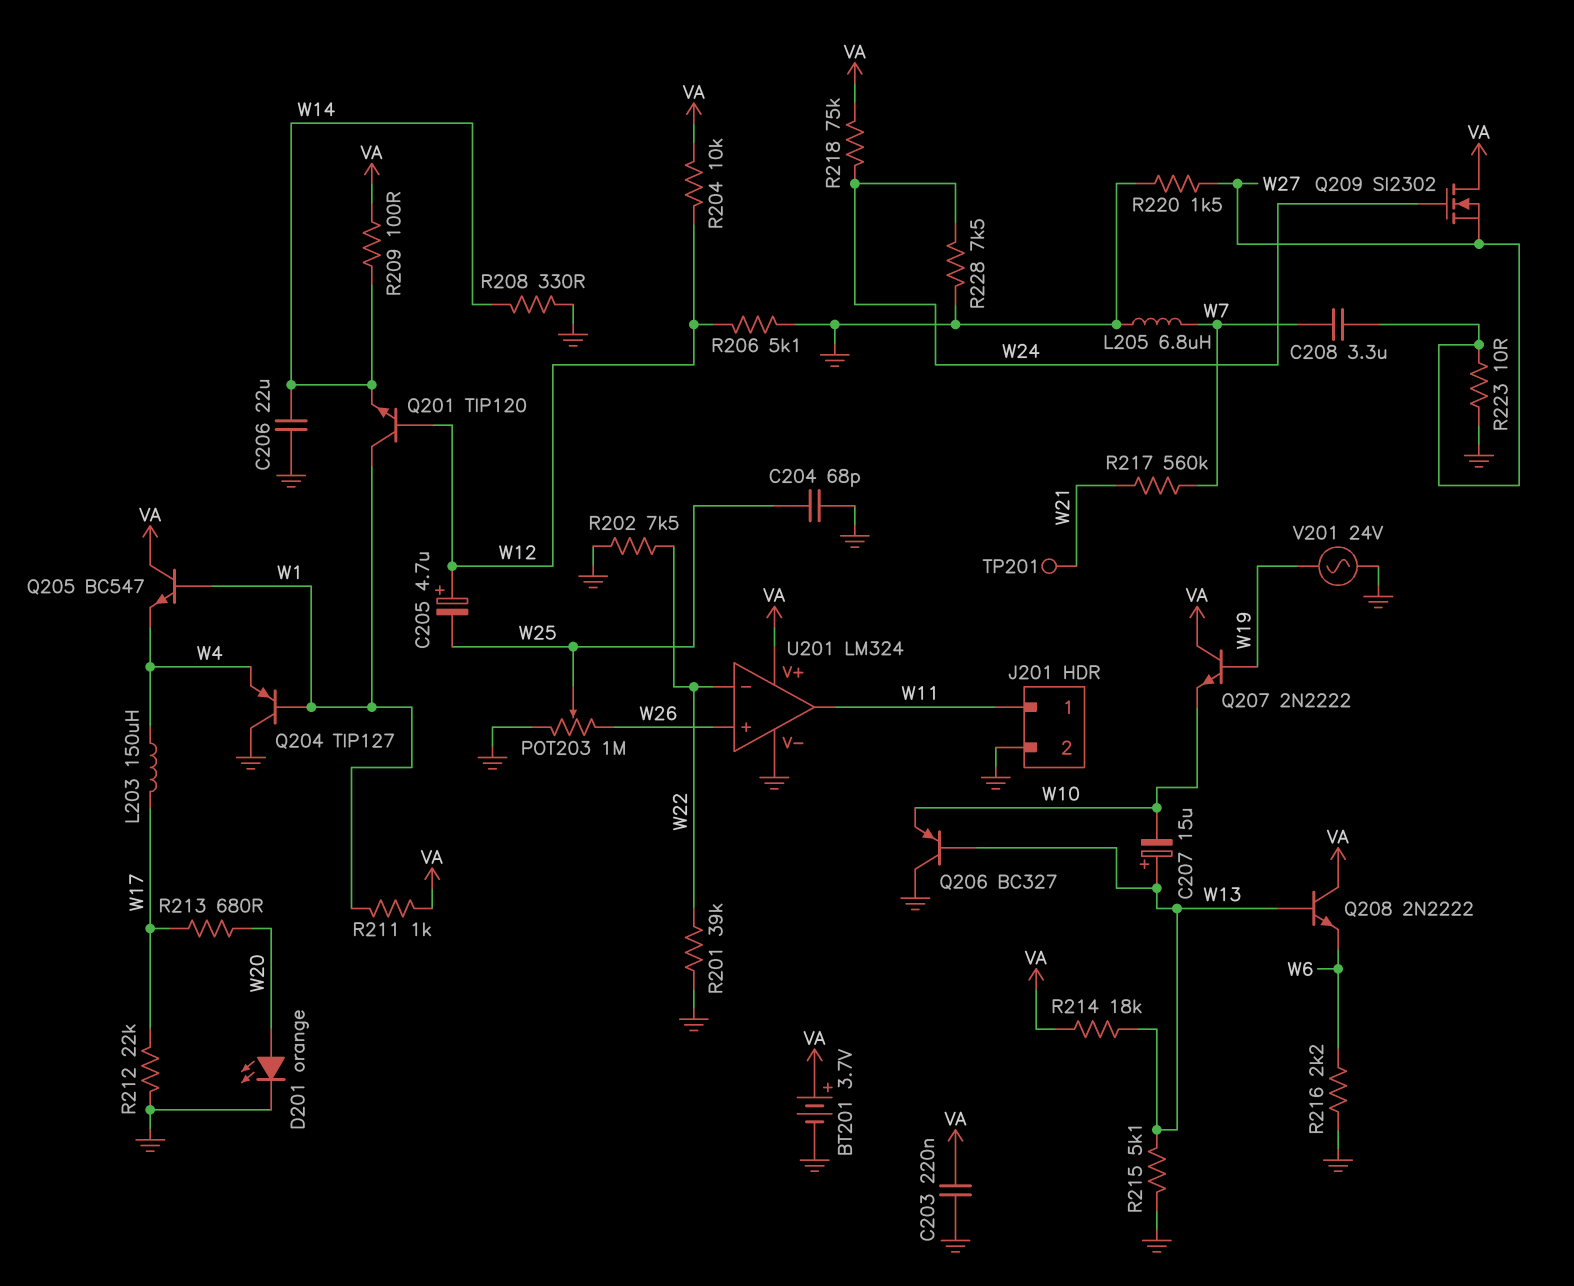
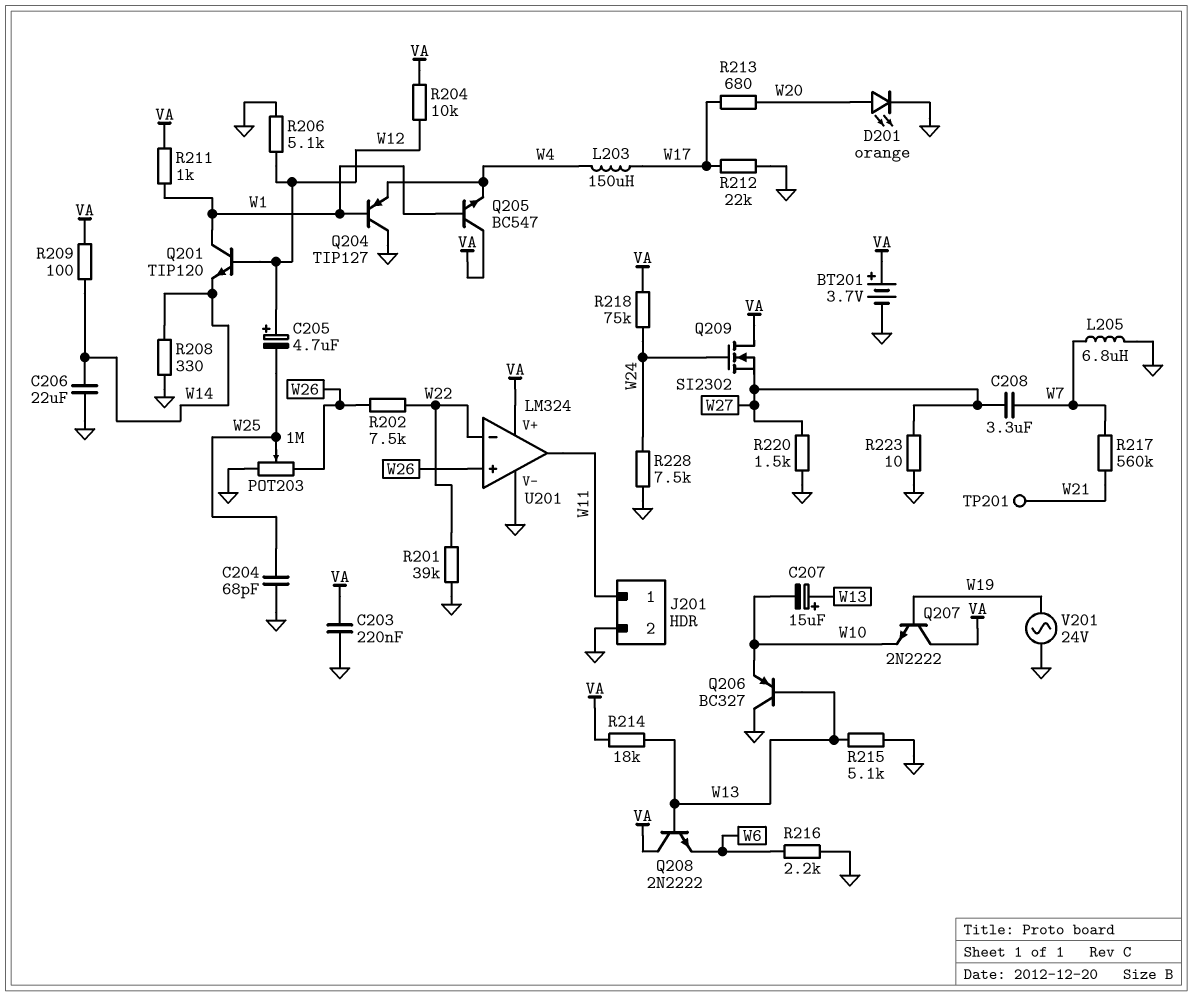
R202: 7.5k (GND, W22) -> 7.5k (W22, W26)

